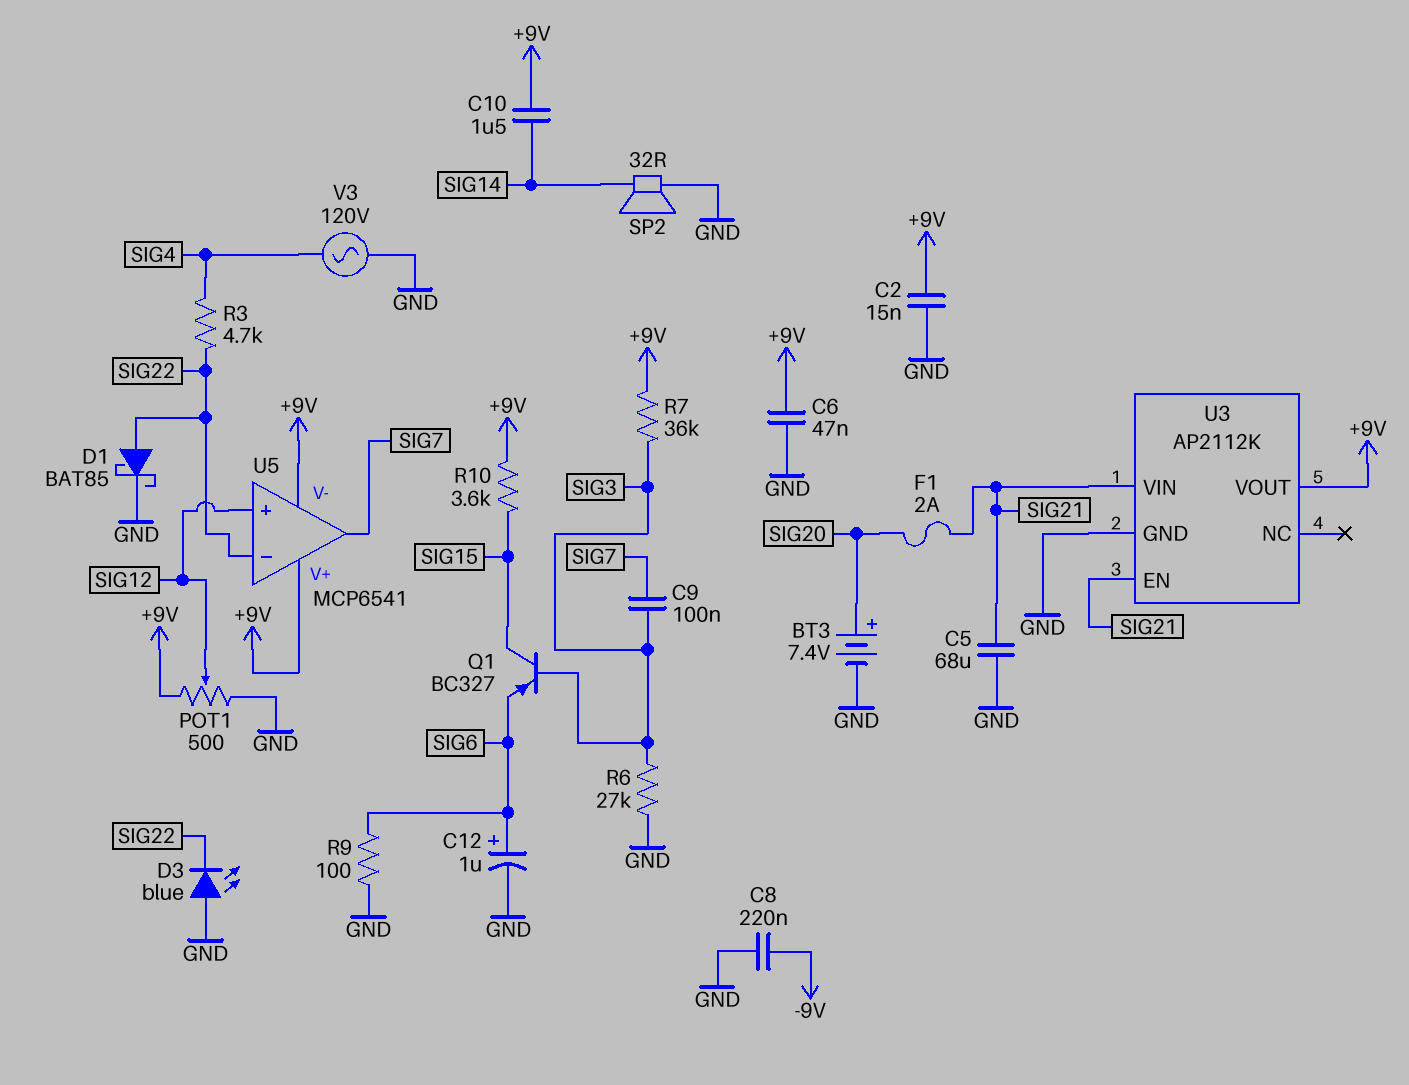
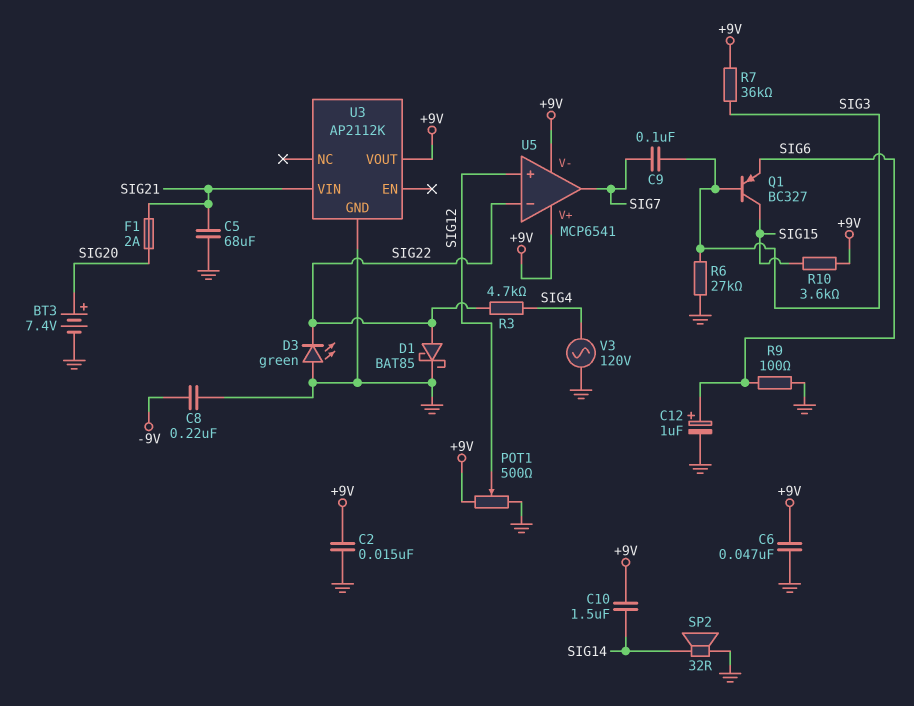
D3: LED blue (A GND, K SIG22) -> LED green (A GND, K SIG22)
U3 pin EN: SIG21 -> none

